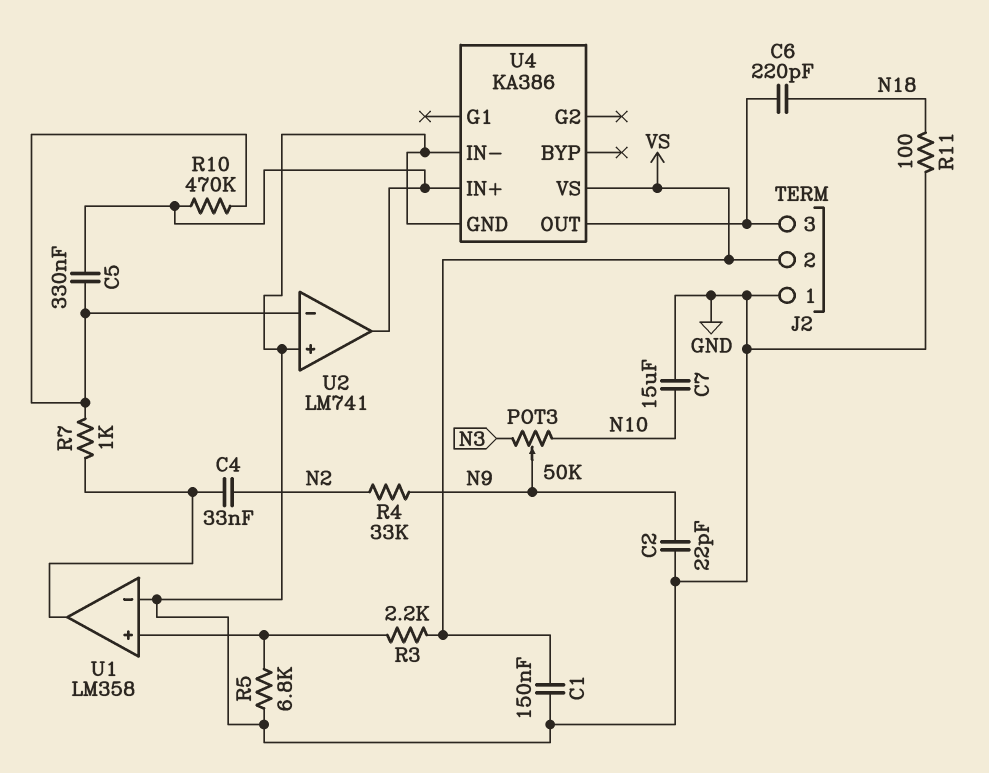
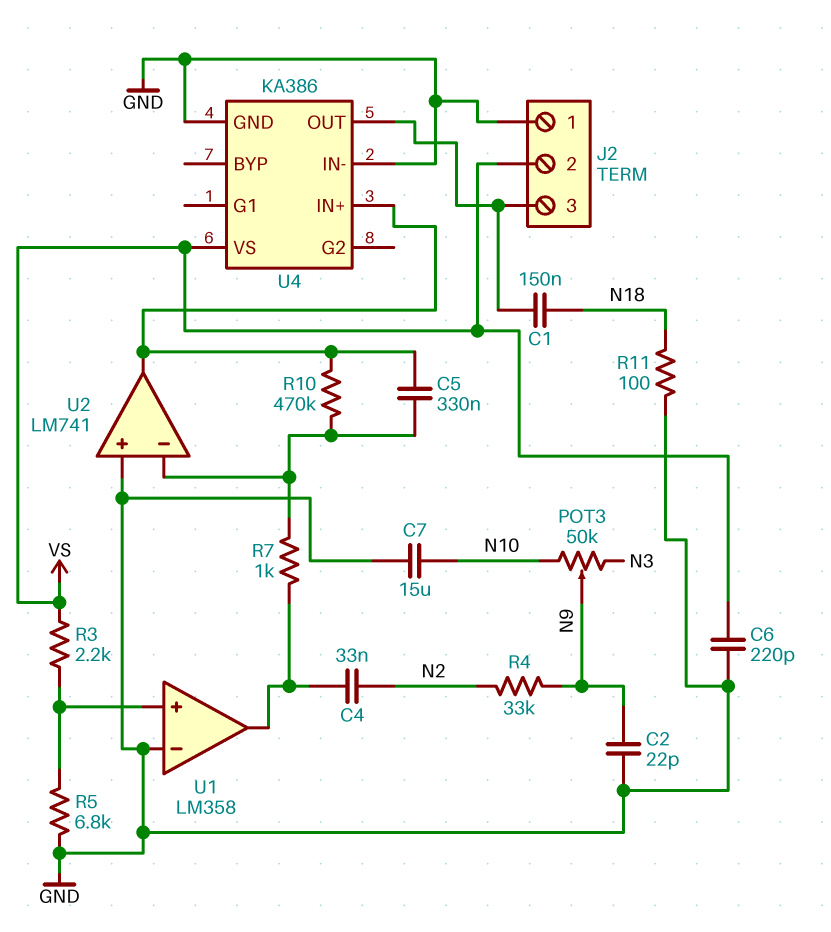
C1: 150nF (GND, VS) -> 150nF (J2/3, N18)
C6: 220pF (J2/3, N18) -> 220pF (GND, VS)

